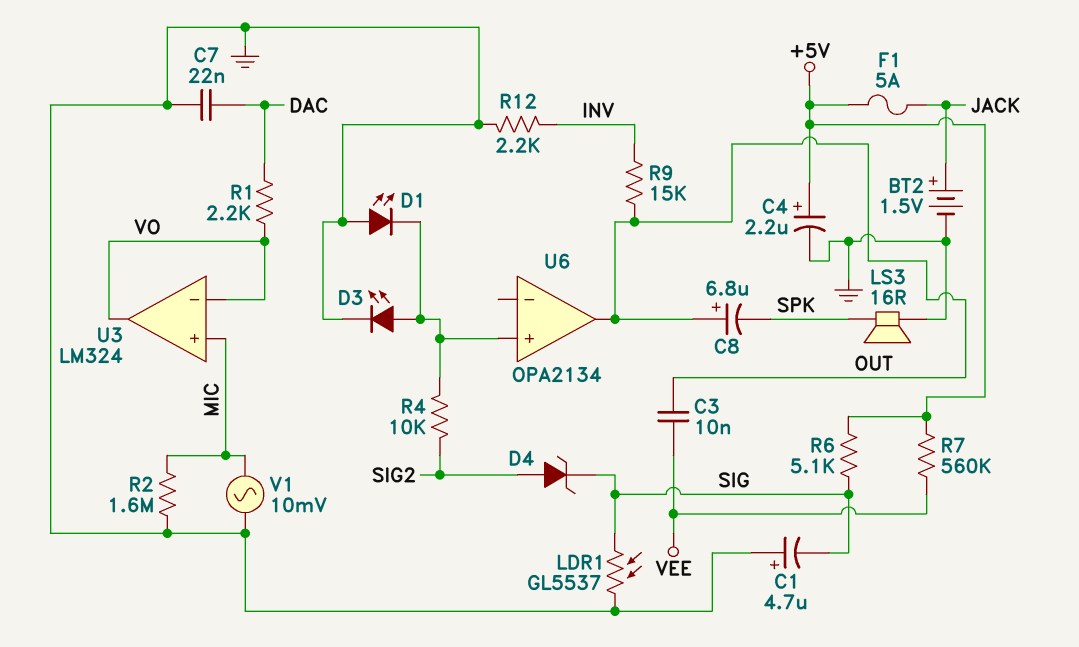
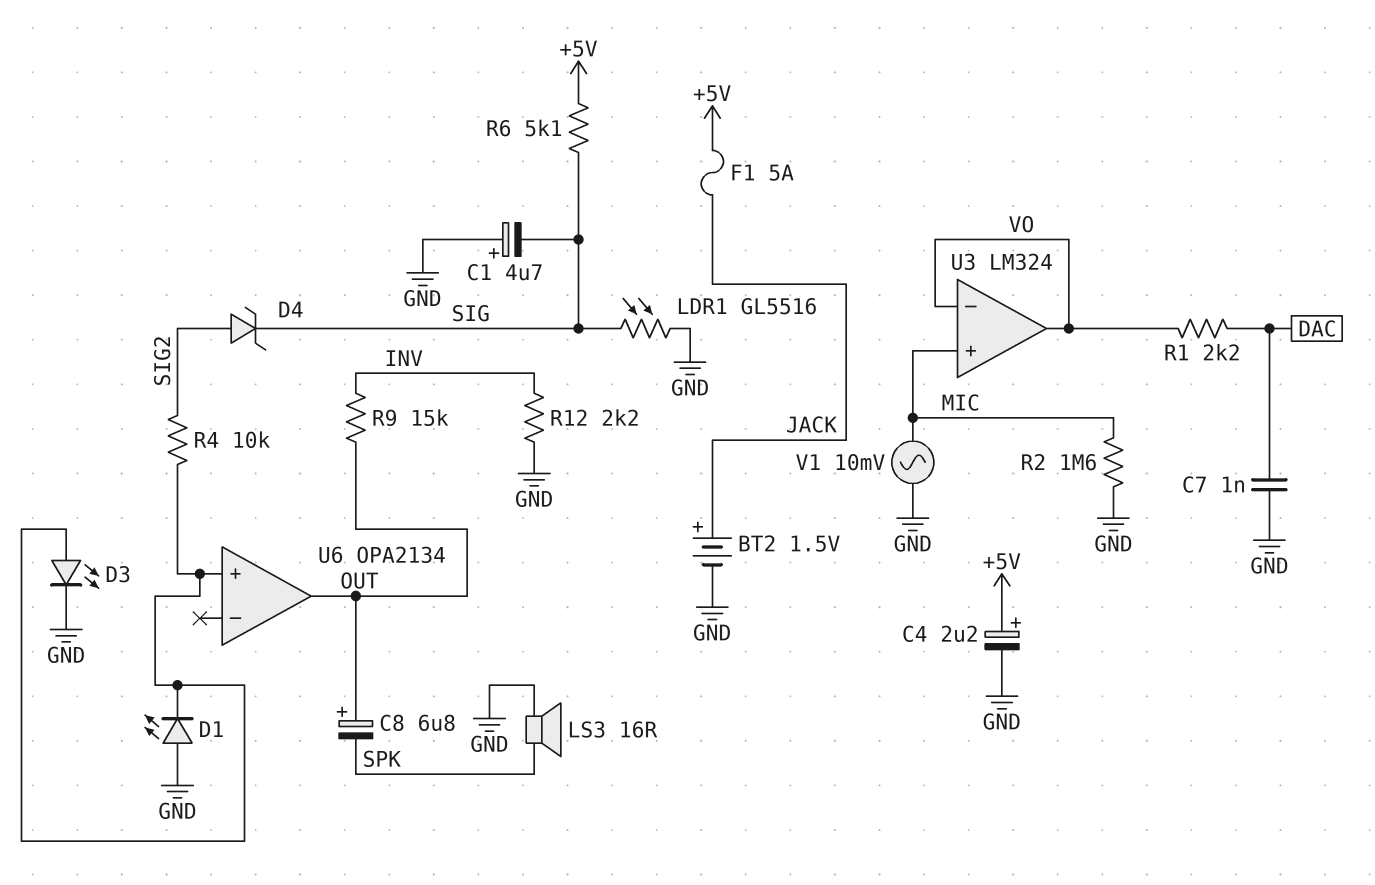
C3: 10nF (OUT, VEE) -> none
C7: 22nF (DAC, GND) -> 1nF (DAC, GND)
LDR1: GL5537 (GND, SIG) -> GL5516 (GND, SIG)
R7: 560k (+5V, VEE) -> none

